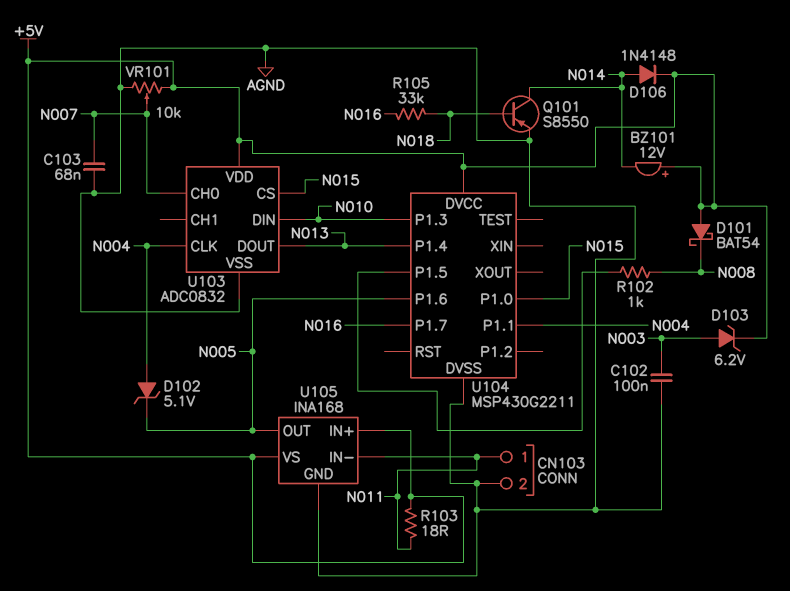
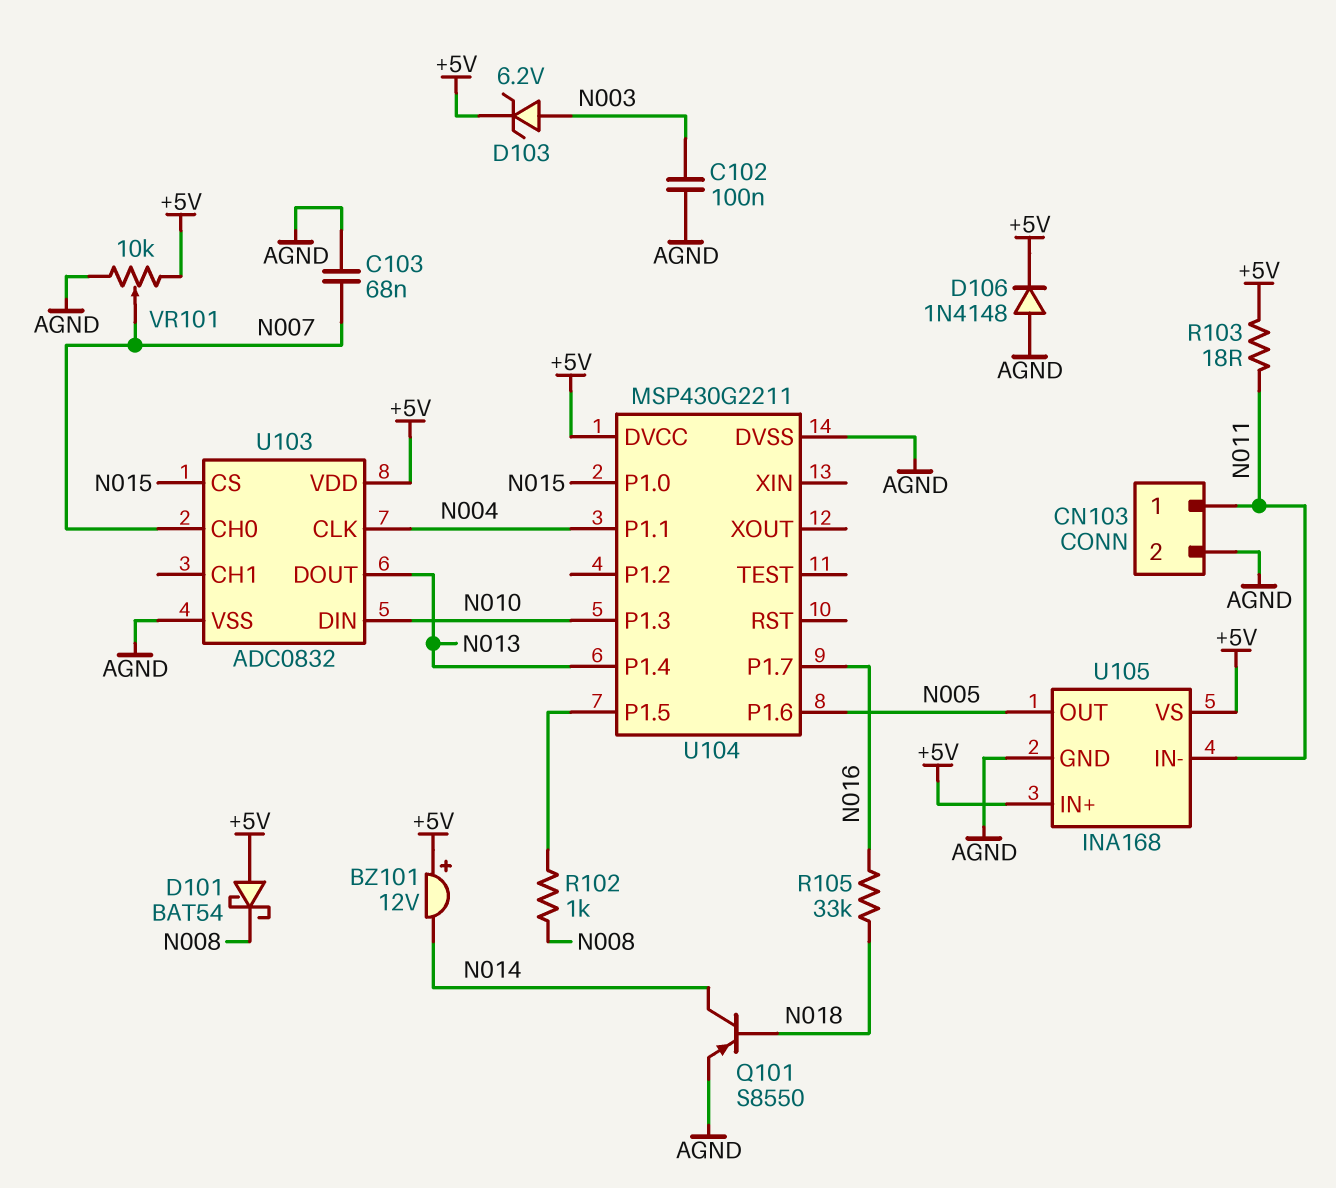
D102: zener 5.1V (A N004, K N005) -> none
D106: diode 1N4148 (A N014, K +5V) -> diode 1N4148 (A AGND, K +5V)

